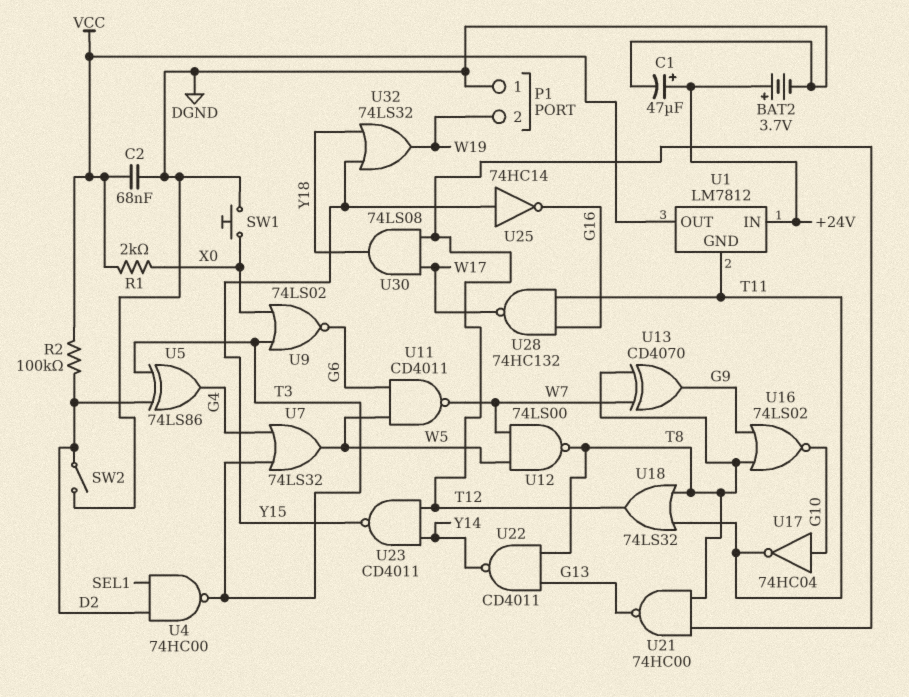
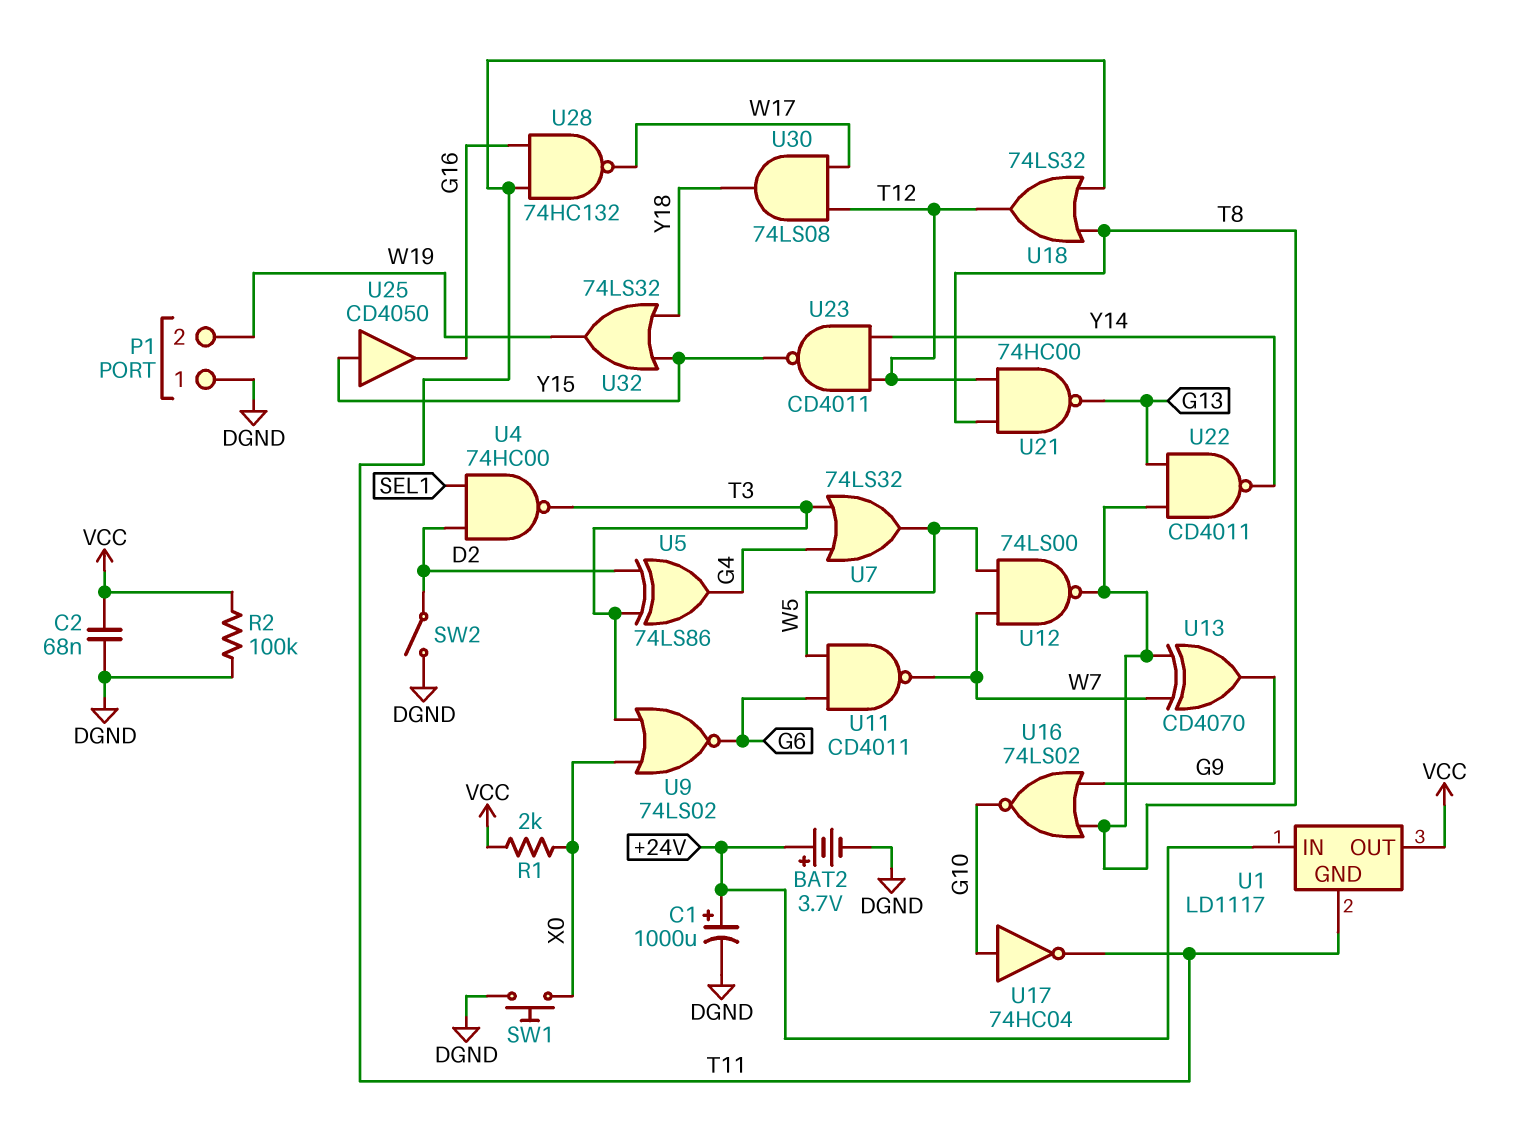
C1: 47uF (plus +24V, minus DGND) -> 1000uF (plus +24V, minus DGND)
R2: 100k (D2, VCC) -> 100k (DGND, VCC)
U1: LM7812 -> LD1117
U25: NOT 74HC14 (in Y15, out G16) -> buffer CD4050 (in Y15, out G16)

